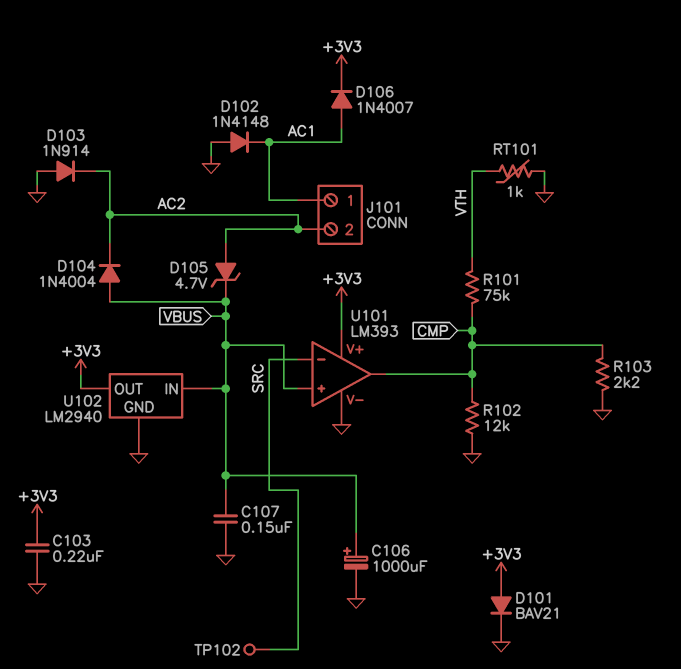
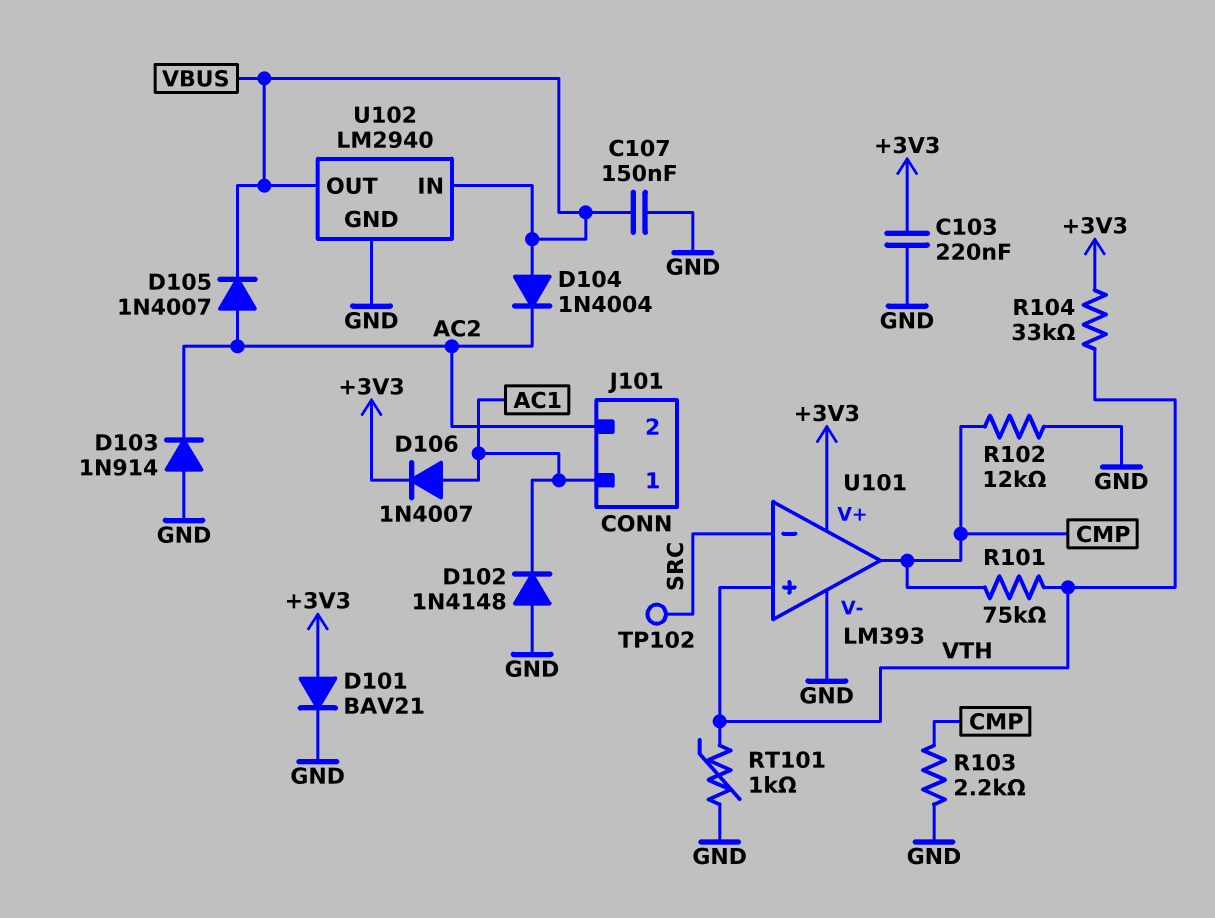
C106: 1000uF (plus VBUS, minus GND) -> none
D105: zener 4.7V (A AC2, K VBUS) -> diode 1N4007 (A AC2, K VBUS)
R104: none -> 33k (+3V3, VTH)
U101 pin in+: VBUS -> VTH
U102 pin OUT: +3V3 -> VBUS

